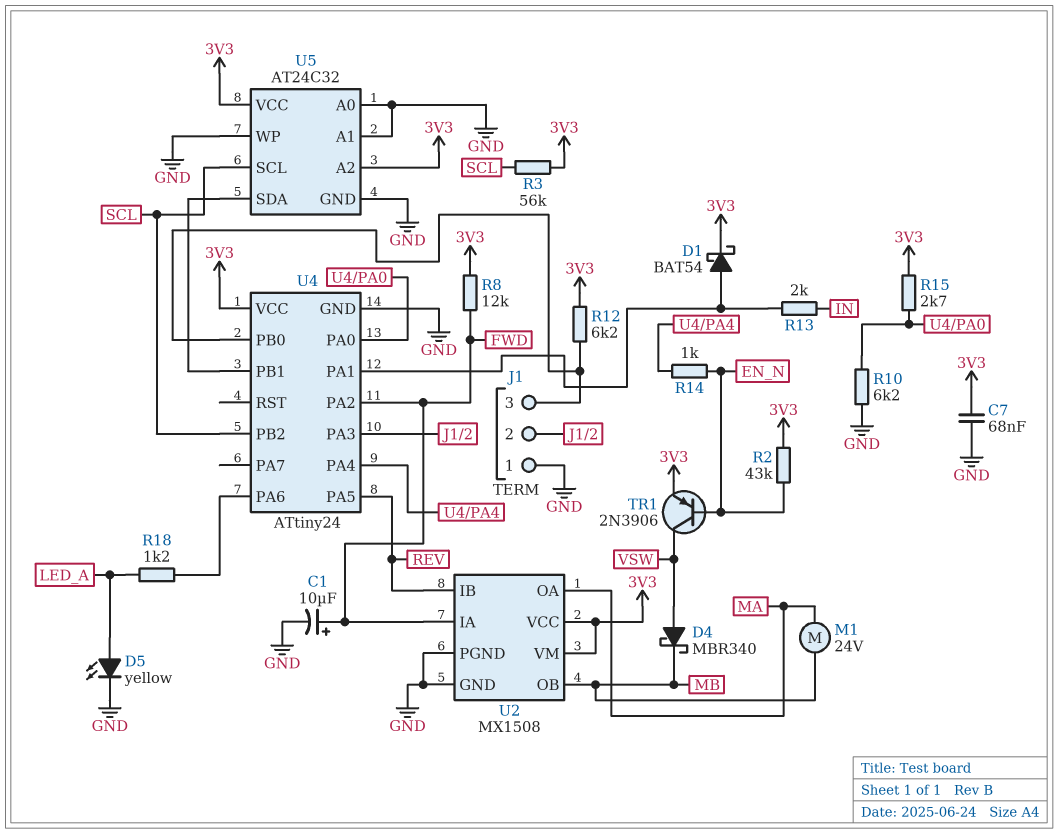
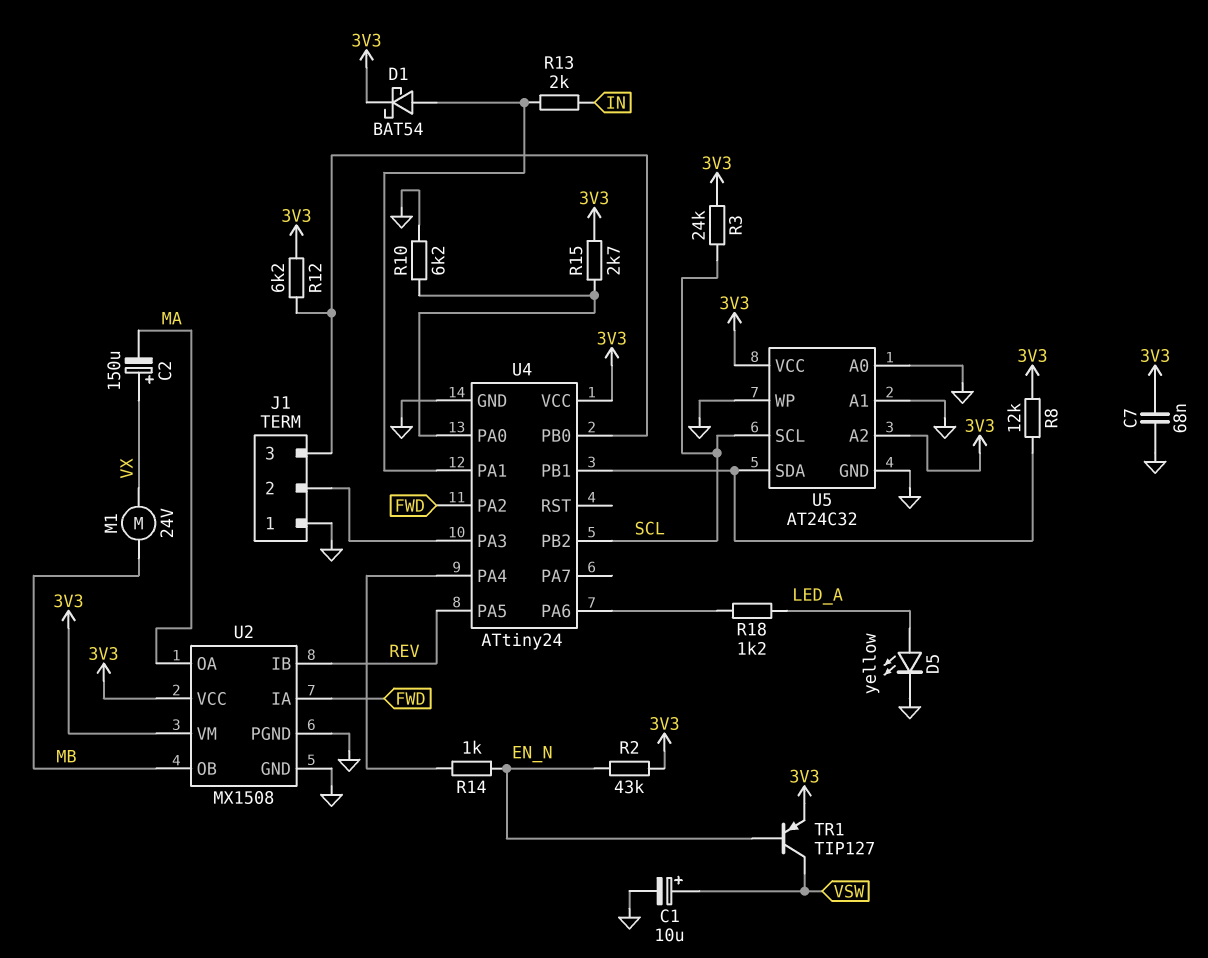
C1: 10uF (plus FWD, minus GND) -> 10uF (plus VSW, minus GND)
C2: none -> 150uF (plus VX, minus MA)
D4: schottky MBR340 (A VSW, K MB) -> none
M1: motor 24V (MA, MB) -> motor 24V (MB, VX)
R3: 56k (3V3, SCL) -> 24k (3V3, SCL)
R8: 12k (3V3, FWD) -> 12k (3V3, U4/PB1)
TR1: PNP 2N3906 (B EN_N, C VSW, E 3V3) -> PNP TIP127 (B EN_N, C VSW, E 3V3)

